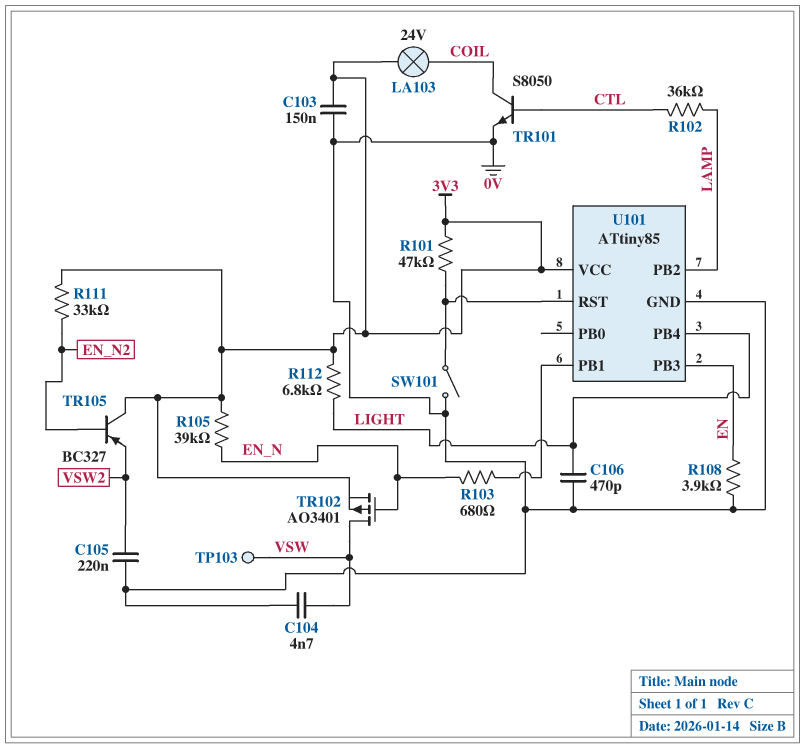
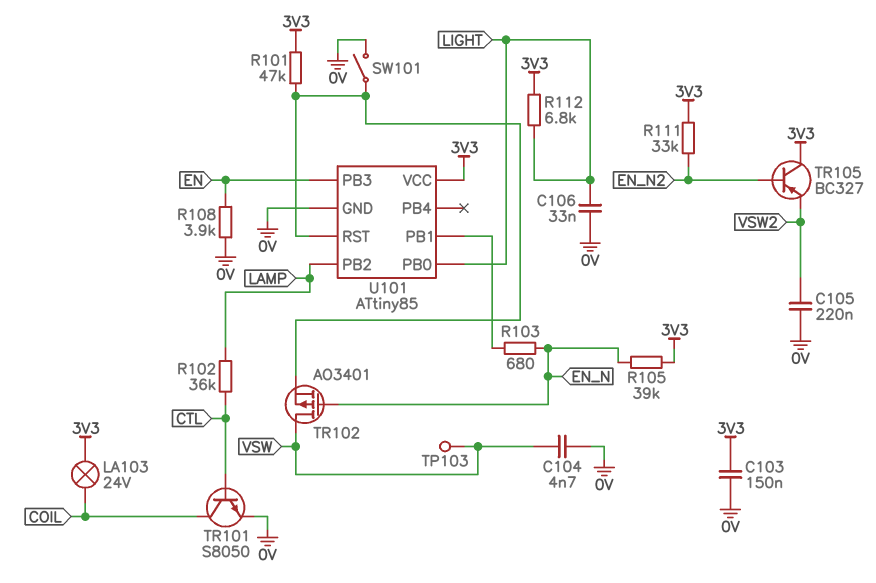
C106: 470pF (0V, LIGHT) -> 33nF (0V, LIGHT)
TR102: PMOS AO3401 (G EN_N, D VSW, S 3V3) -> PMOS AO3401 (G EN_N, D VSW, S U101/RST)
U101 pin PB0: none -> LIGHT
U101 pin PB4: LIGHT -> none

